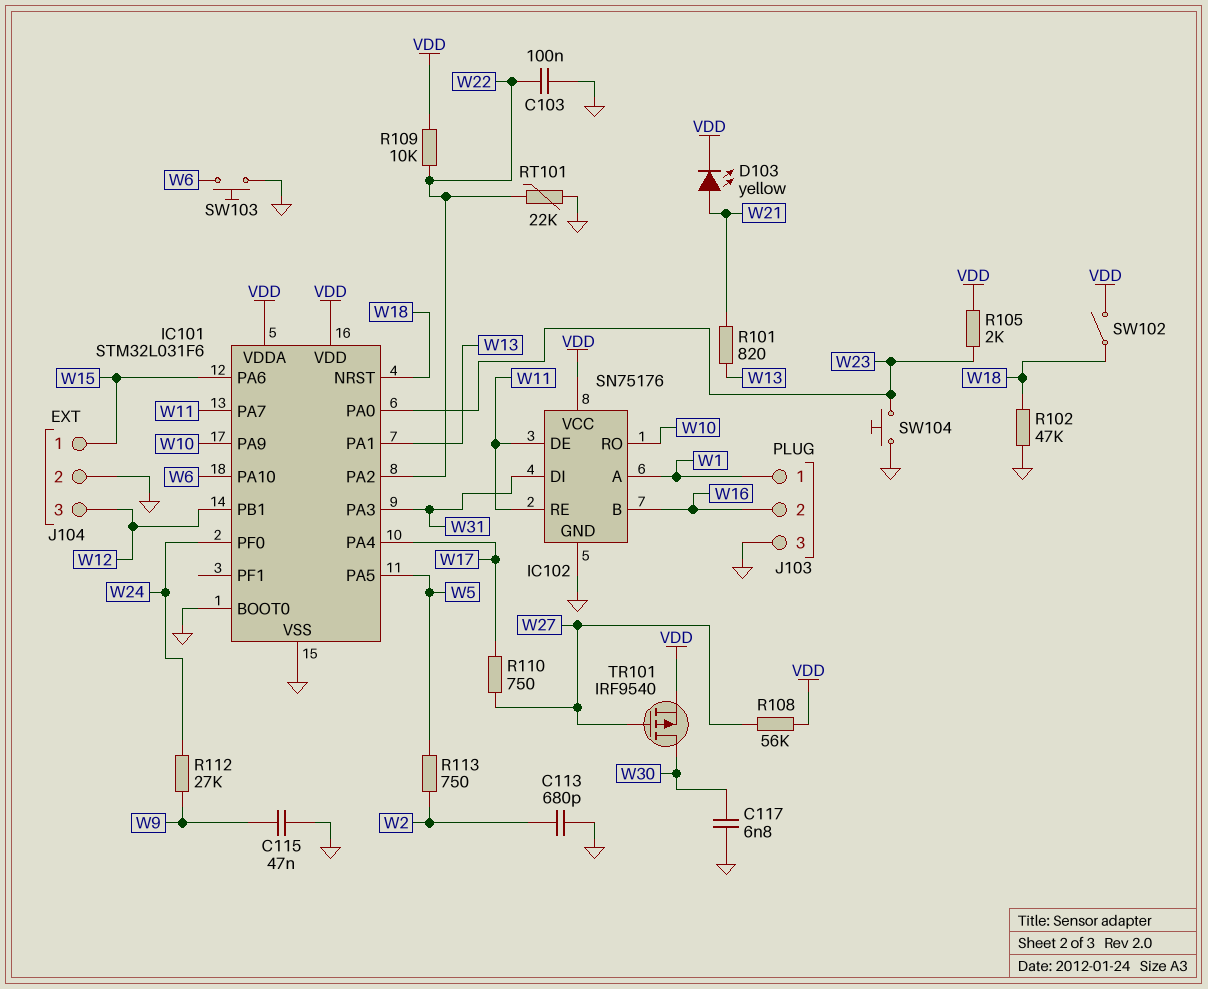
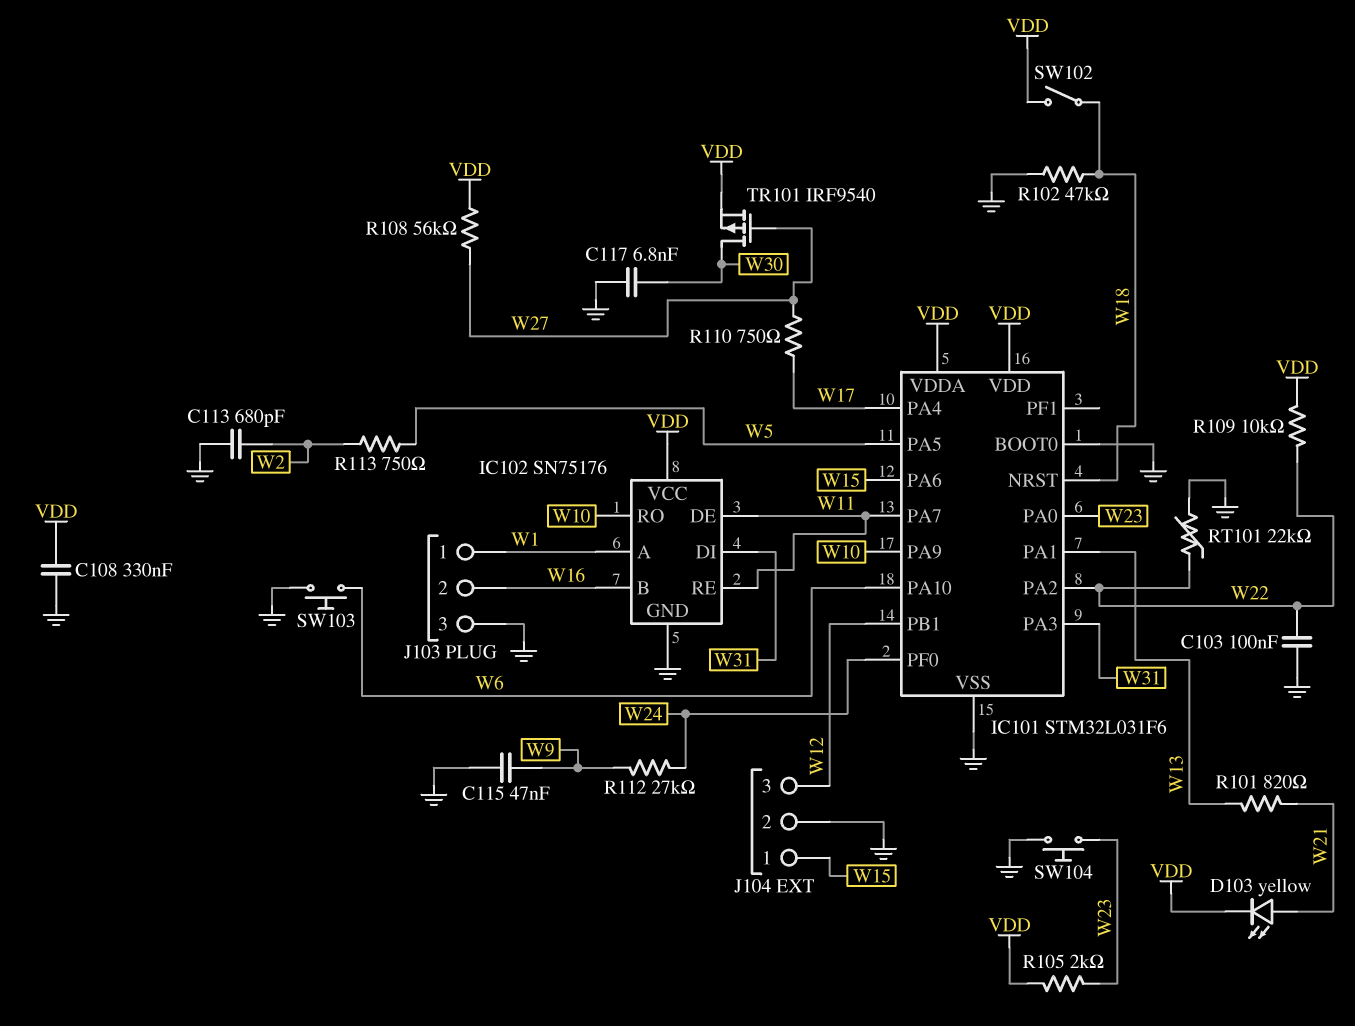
C108: none -> 330nF (GND, VDD)

